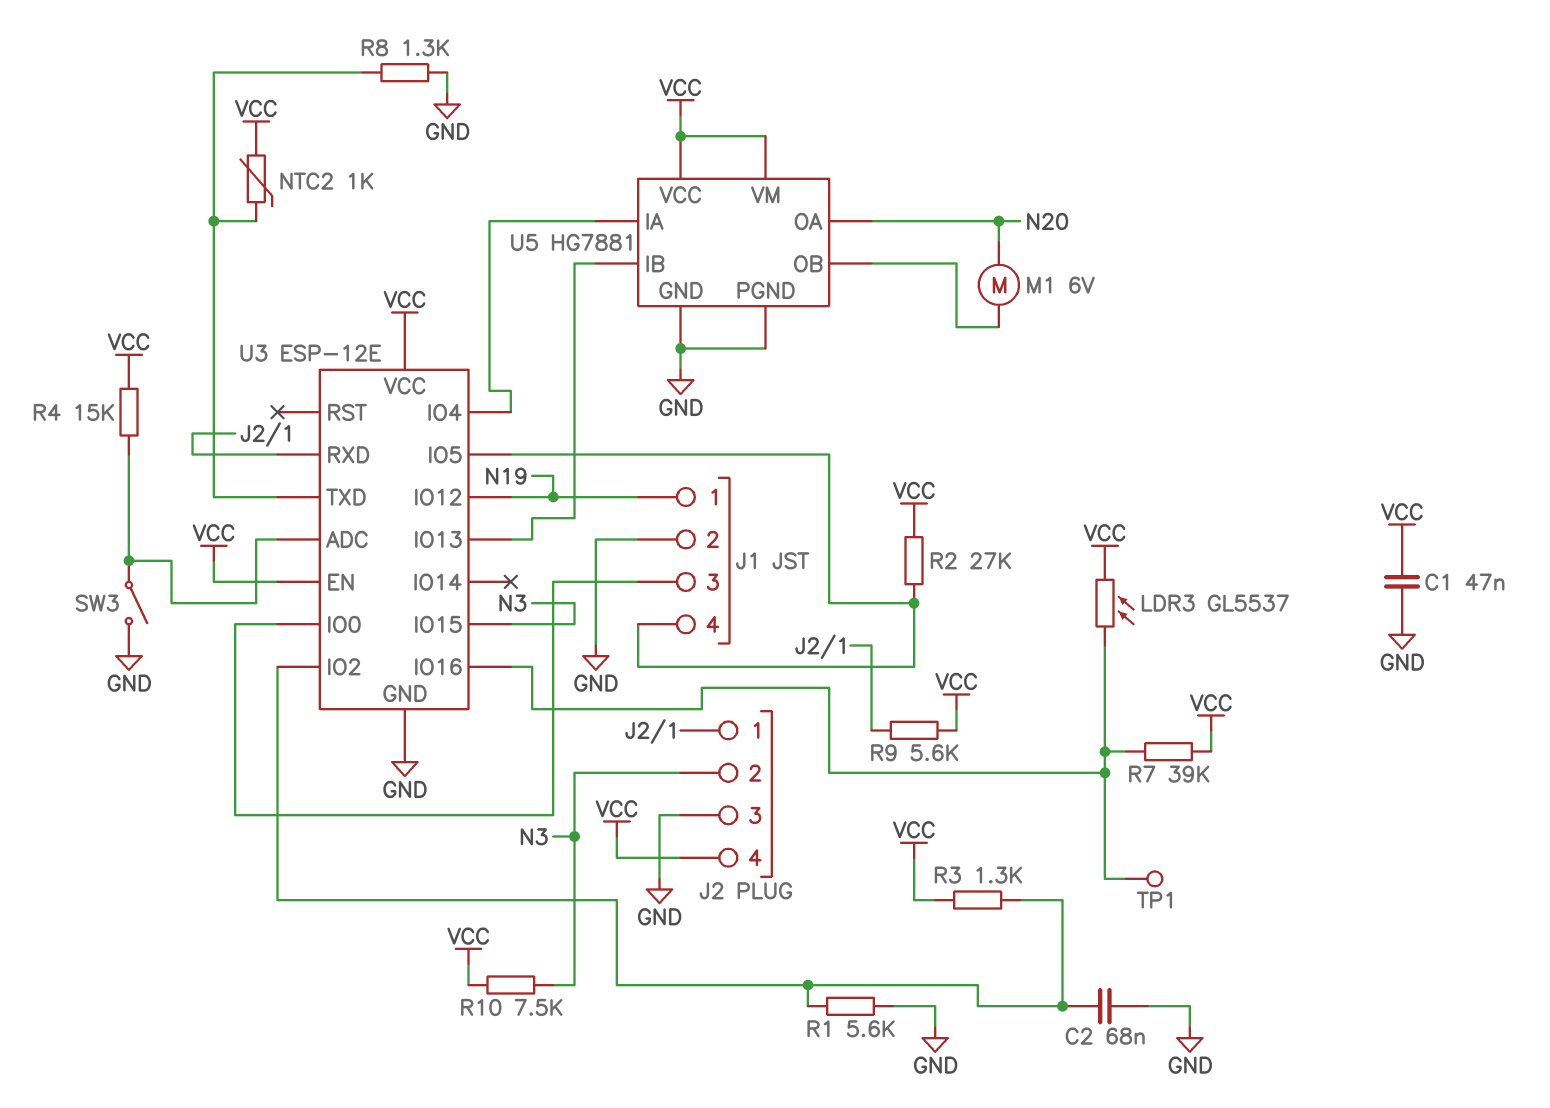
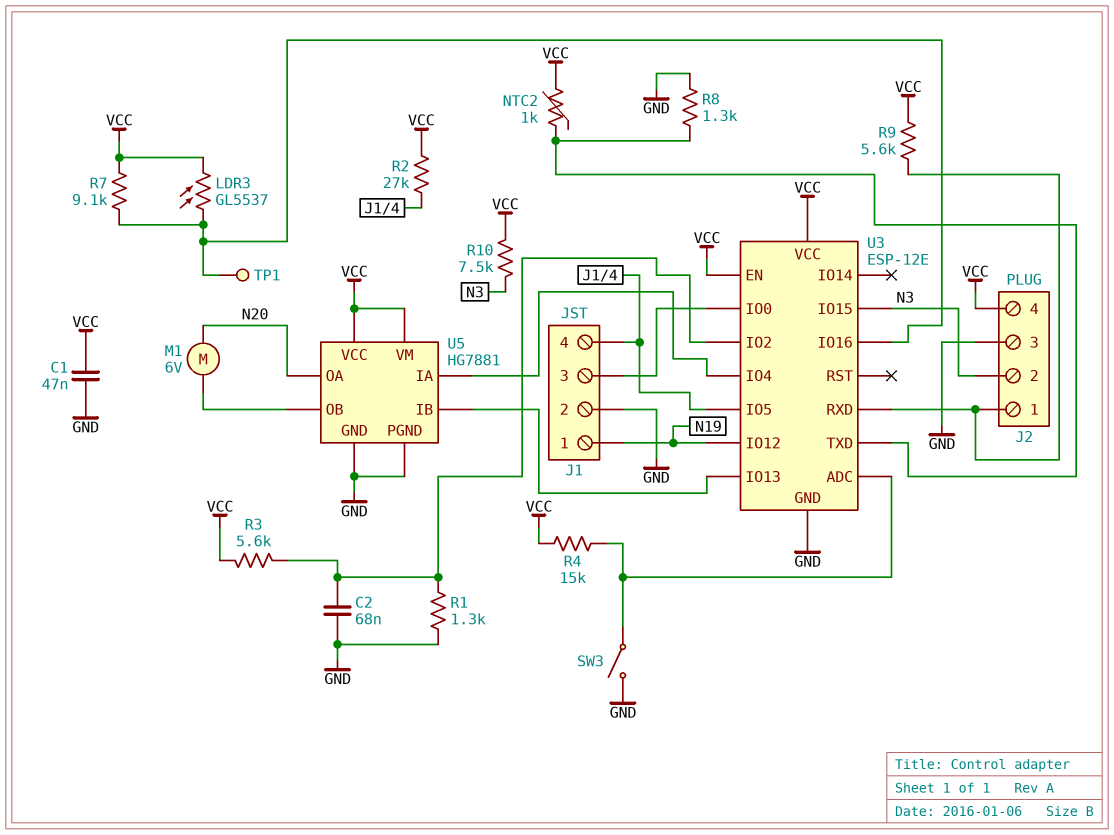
R1: 5.6k (GND, U3/IO2) -> 1.3k (GND, U3/IO2)
R3: 1.3k (U3/IO2, VCC) -> 5.6k (U3/IO2, VCC)
R7: 39k (U3/IO16, VCC) -> 9.1k (U3/IO16, VCC)

